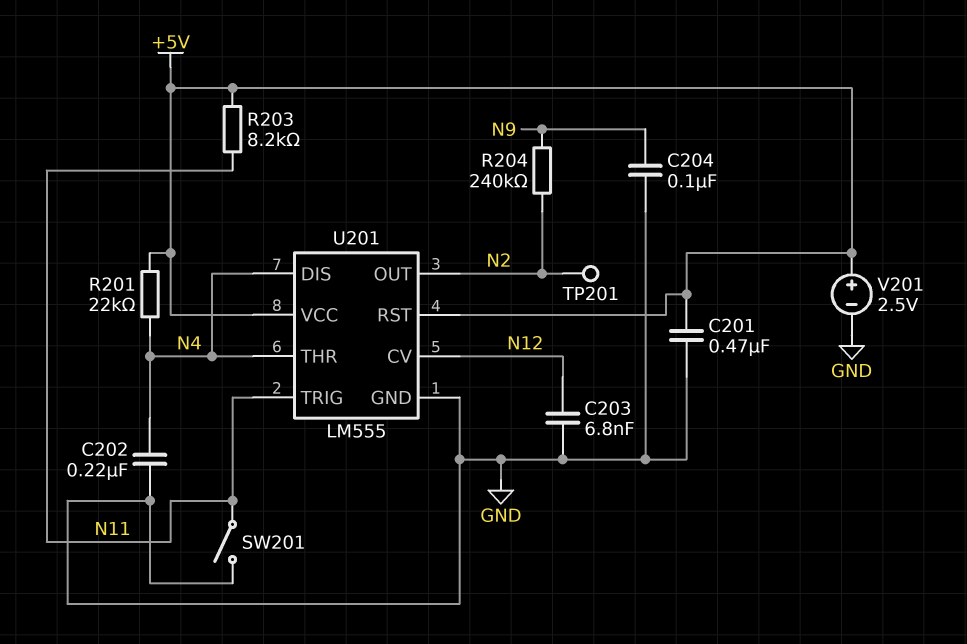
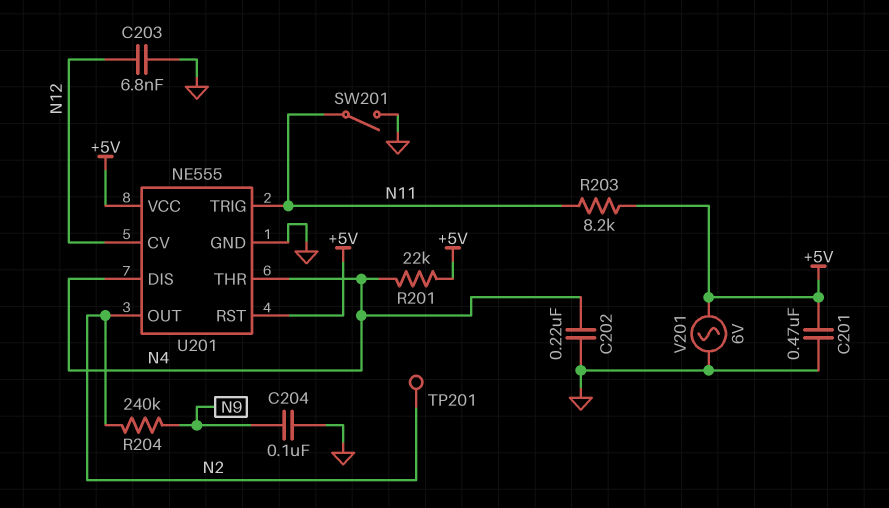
U201: LM555 -> NE555
V201: 2.5V (plus +5V, minus GND) -> AC 6V (+5V, GND)

